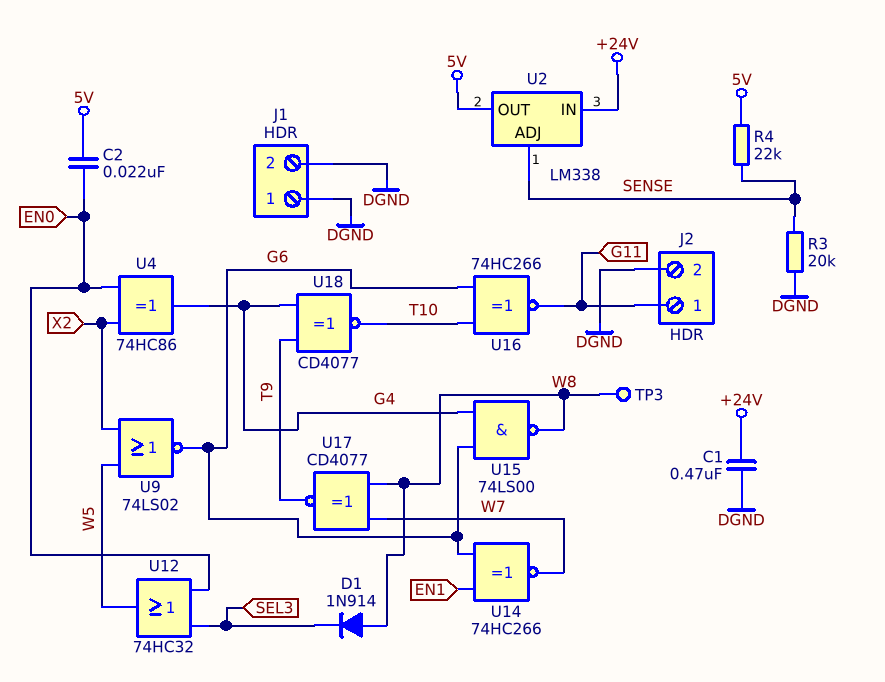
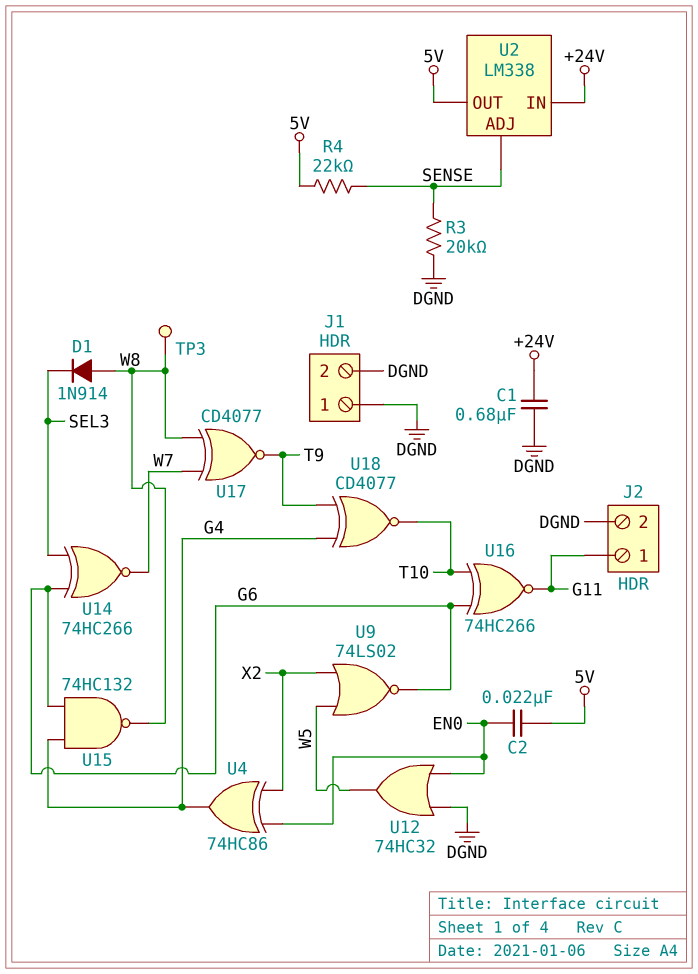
C1: 470nF (+24V, DGND) -> 680nF (+24V, DGND)
U12: OR 74HC32 (in EN0, in SEL3, out W5) -> OR 74HC32 (in DGND, in EN0, out W5)
U14: XNOR 74HC266 (in EN1, in G6, out W7) -> XNOR 74HC266 (in G6, in SEL3, out W7)
U15: NAND 74LS00 (in G4, in G6, out W8) -> NAND 74HC132 (in G4, in G6, out W8)

